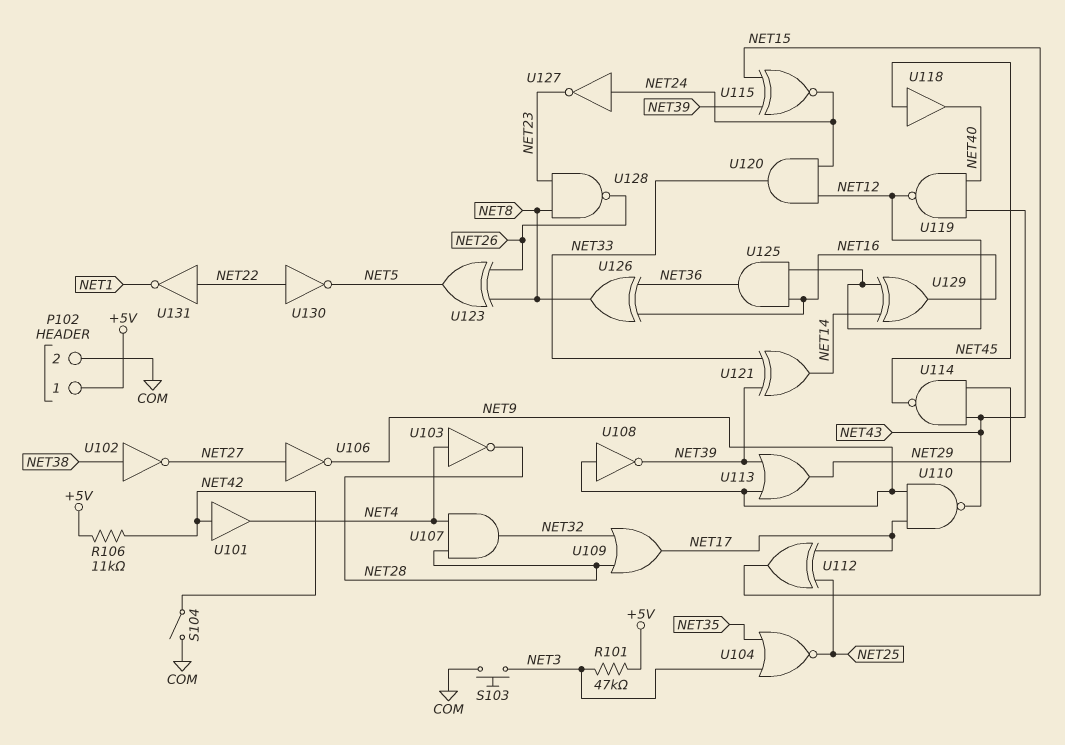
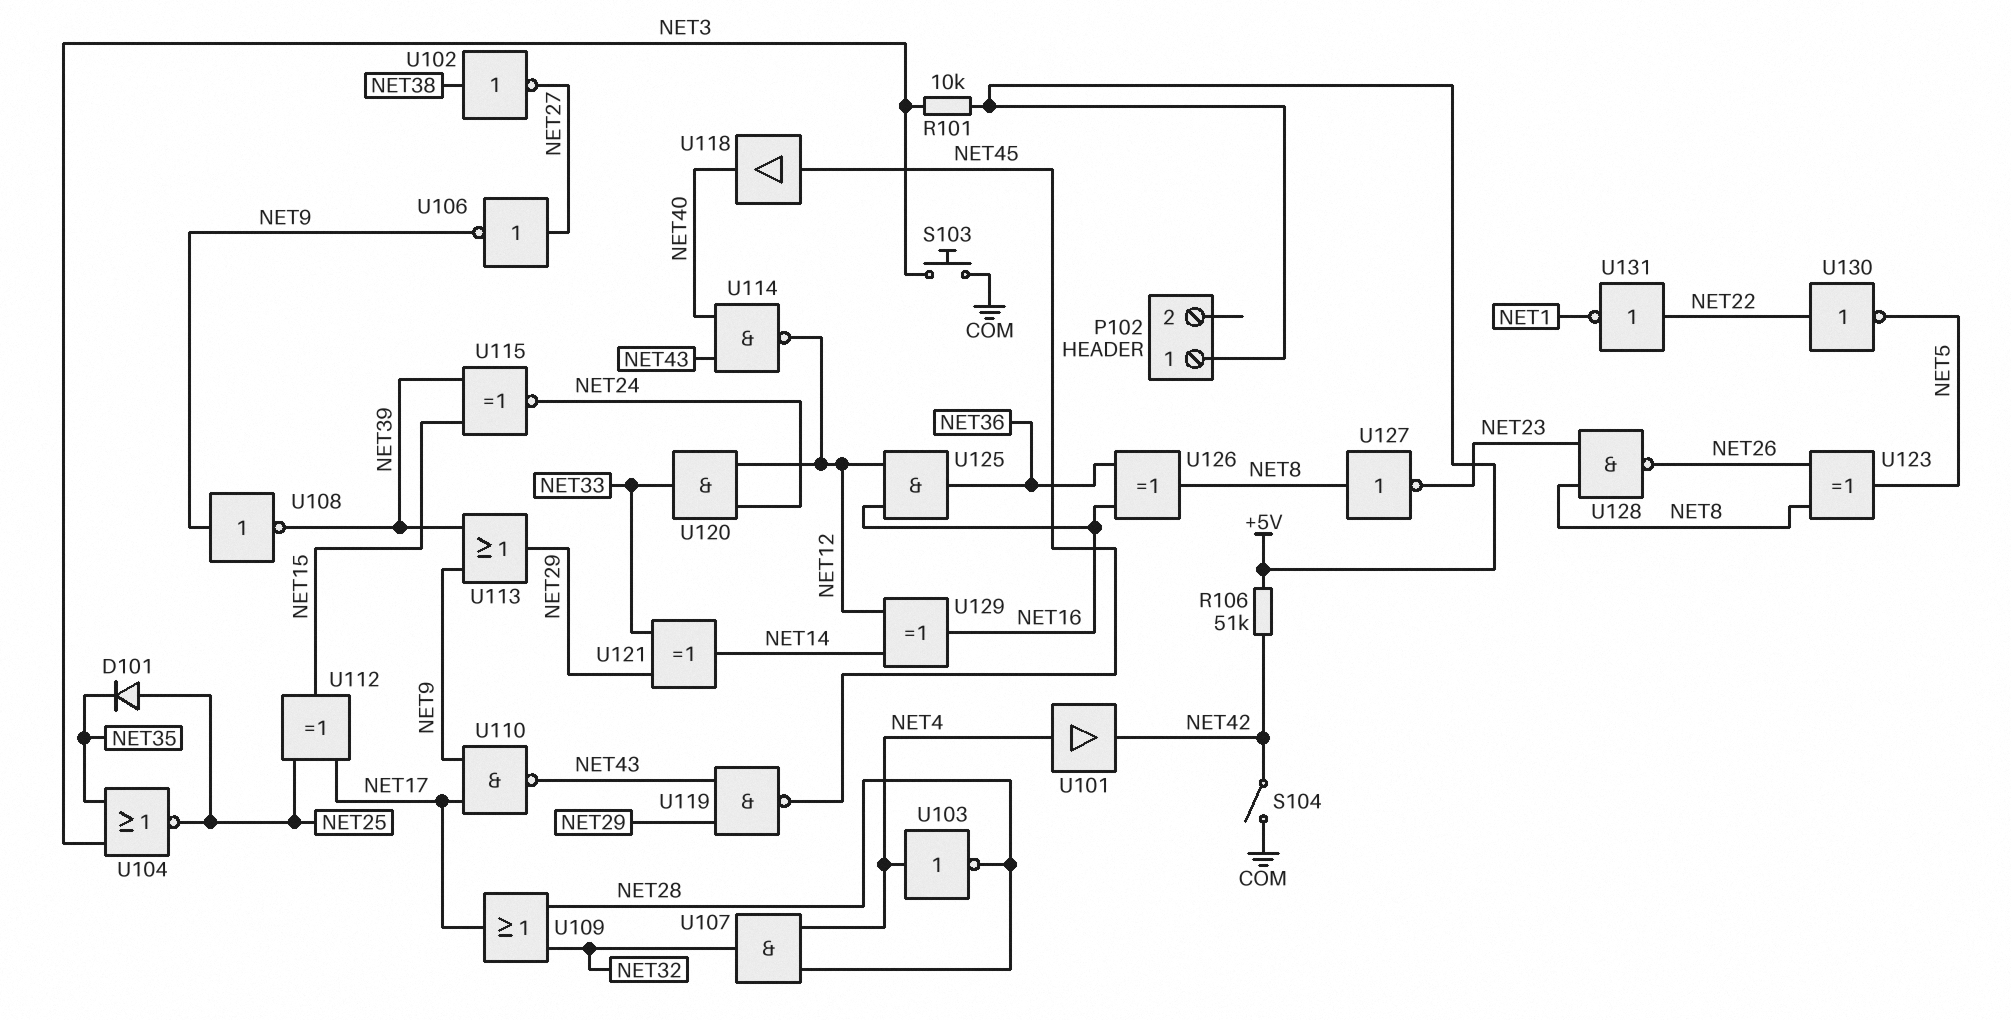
D101: none -> diode (A NET25, K NET35)
P102 pin 2: COM -> none
R101: 47k (+5V, NET3) -> 10k (+5V, NET3)
R106: 11k (+5V, NET42) -> 51k (+5V, NET42)
U101: buffer (in NET42, out NET4) -> buffer (in NET4, out NET42)
U114: NAND (in NET29, in NET43, out NET45) -> NAND (in NET40, in NET43, out NET12)
U119: NAND (in NET40, in NET43, out NET12) -> NAND (in NET29, in NET43, out NET45)
U121: XOR (in NET33, in NET39, out NET14) -> XOR (in NET29, in NET33, out NET14)
U127: NOT (in NET24, out NET23) -> NOT (in NET8, out NET23)

